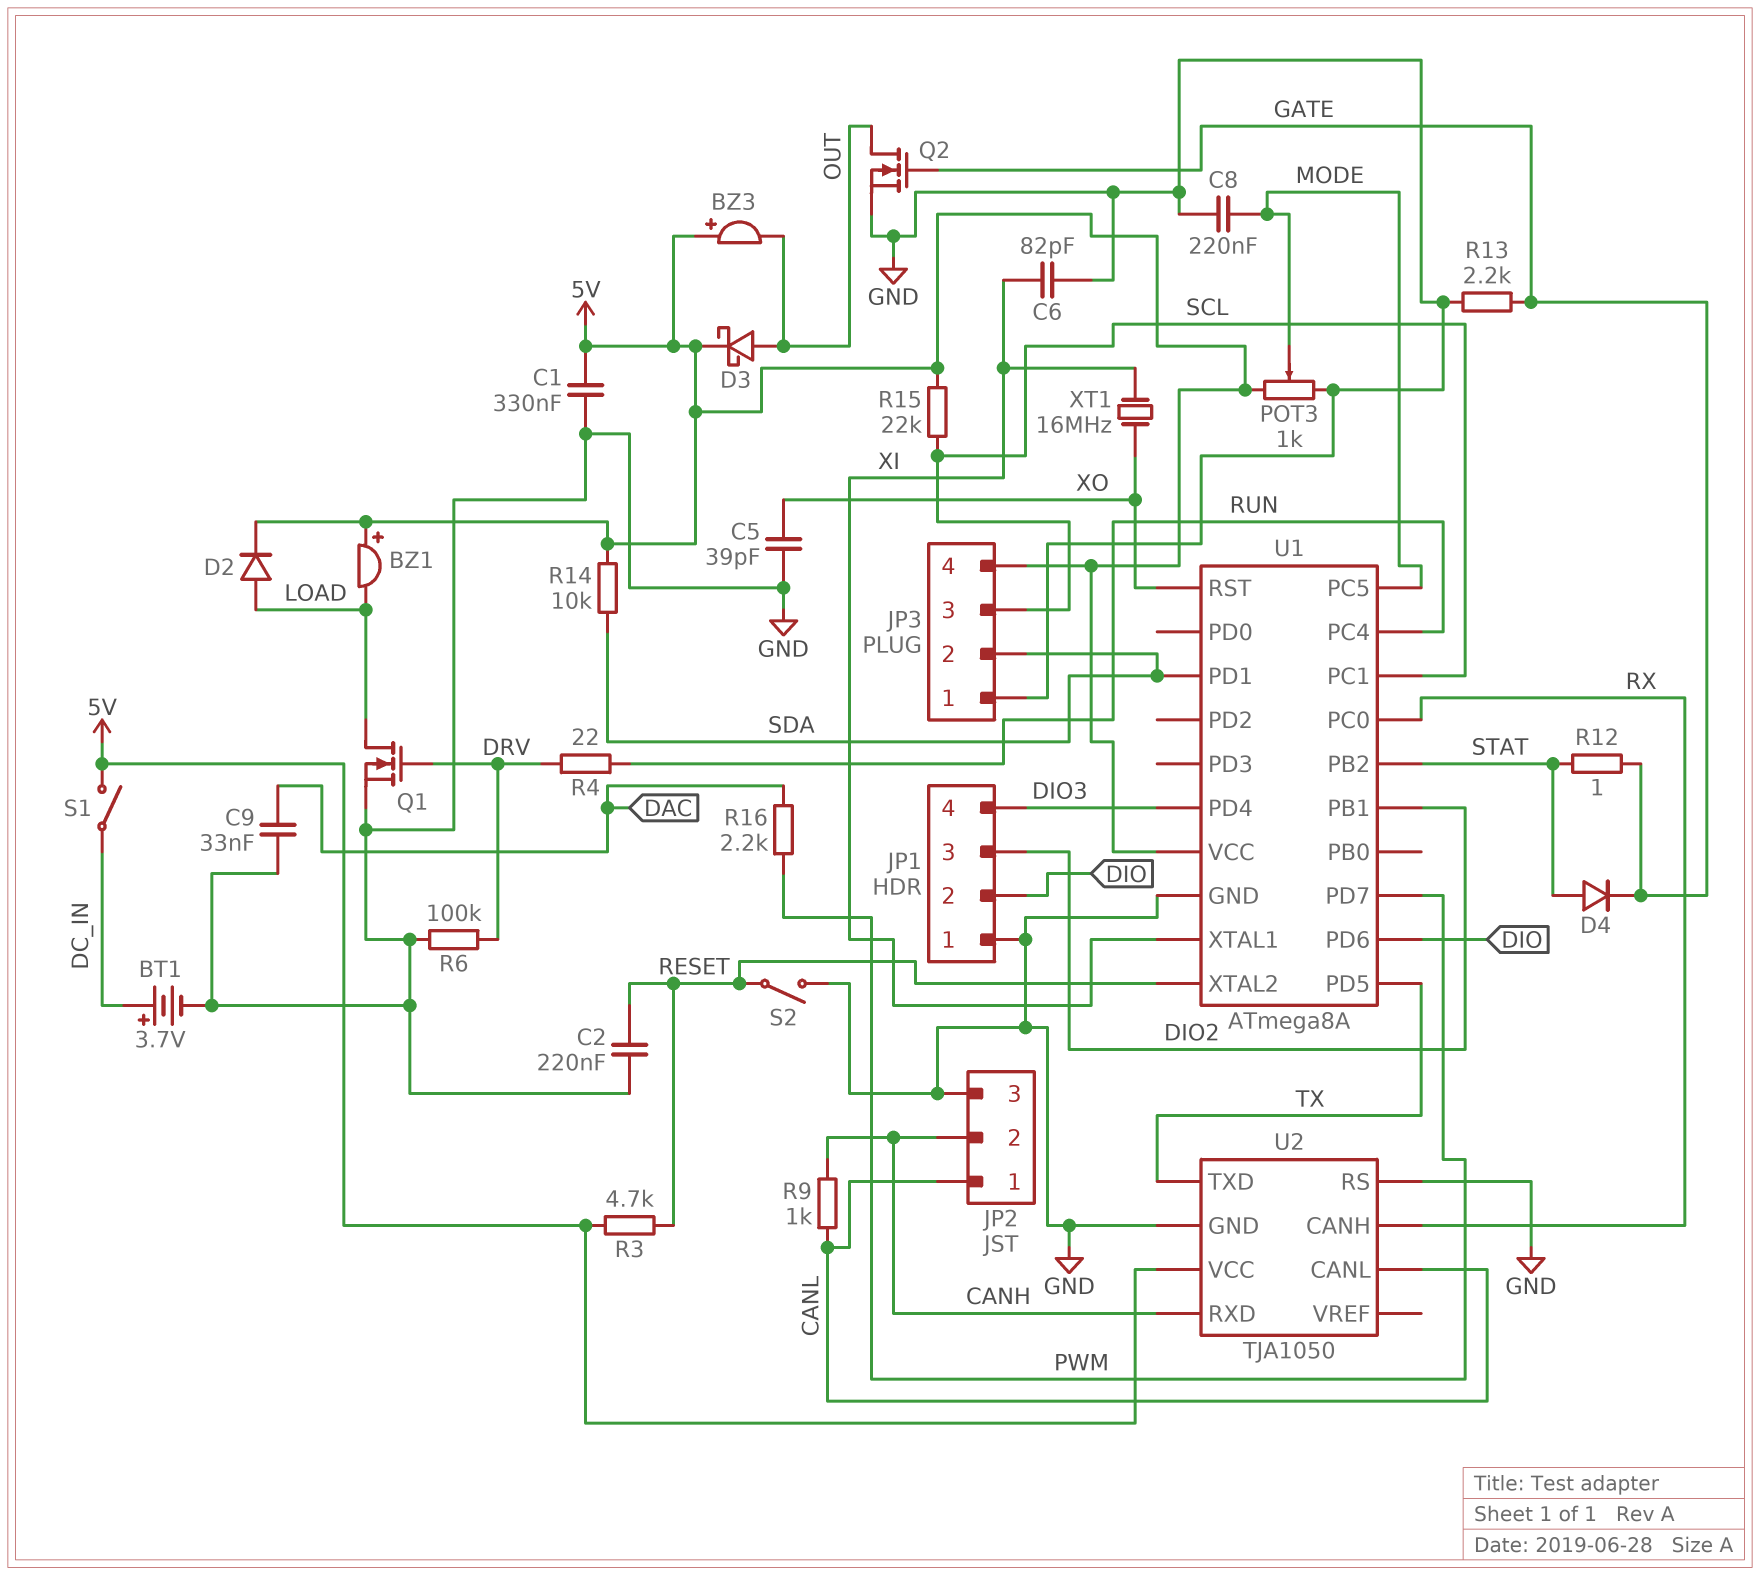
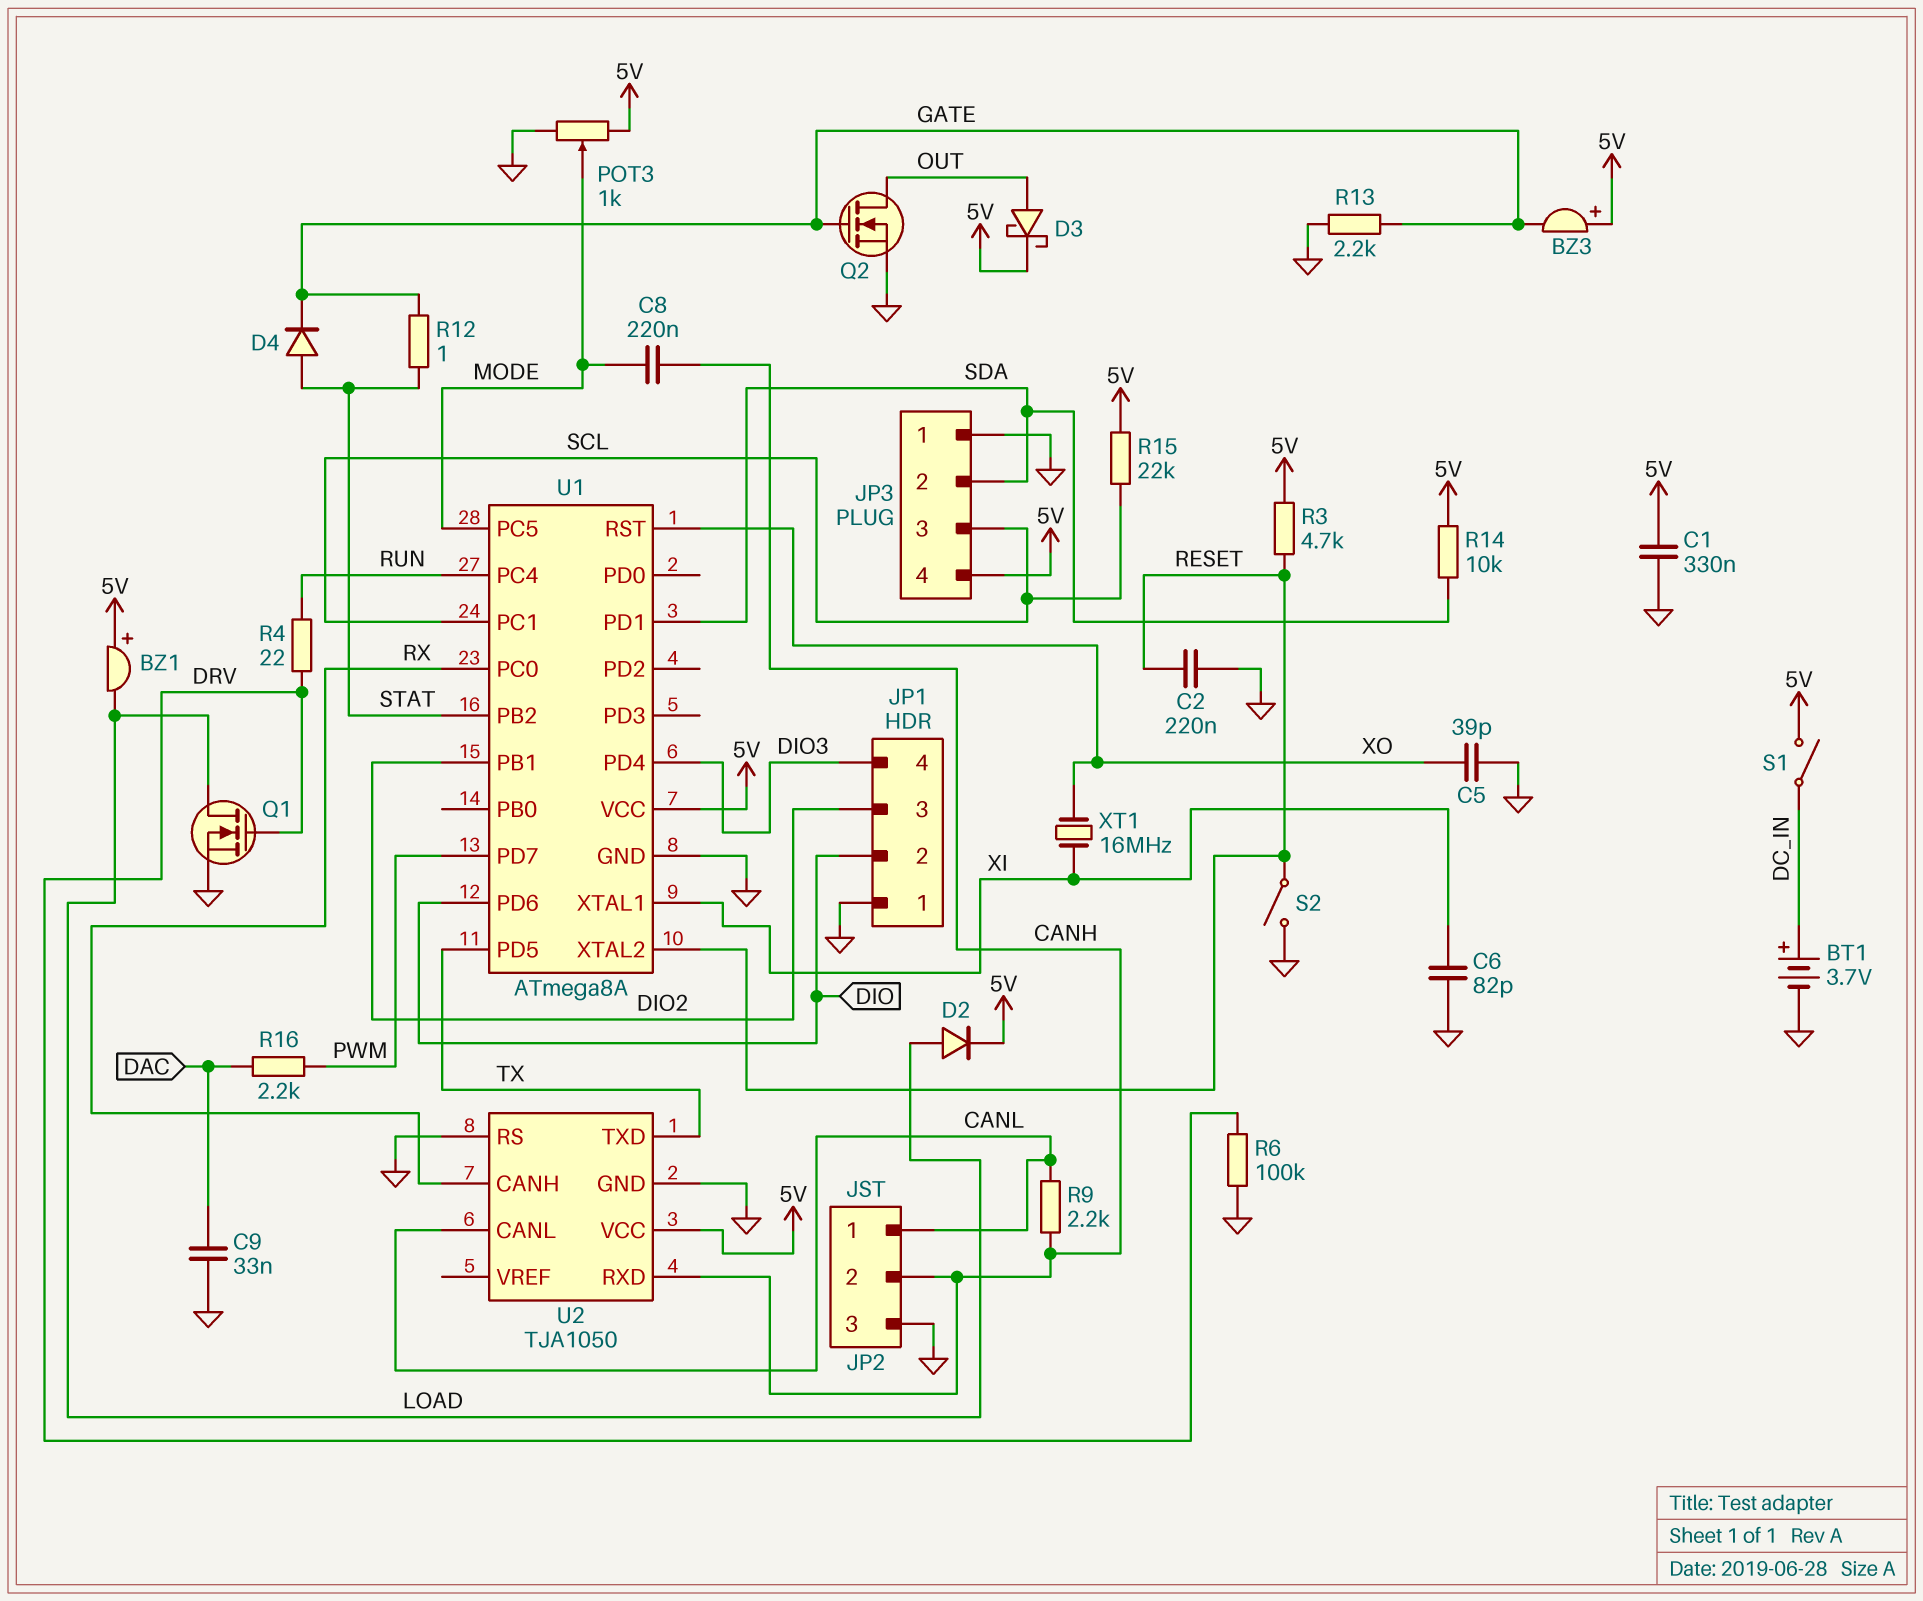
BZ3: buzzer (plus 5V, minus OUT) -> buzzer (plus 5V, minus GATE)
C8: 220nF (GND, MODE) -> 220nF (CANH, MODE)
R9: 1k (CANH, CANL) -> 2.2k (CANH, CANL)

